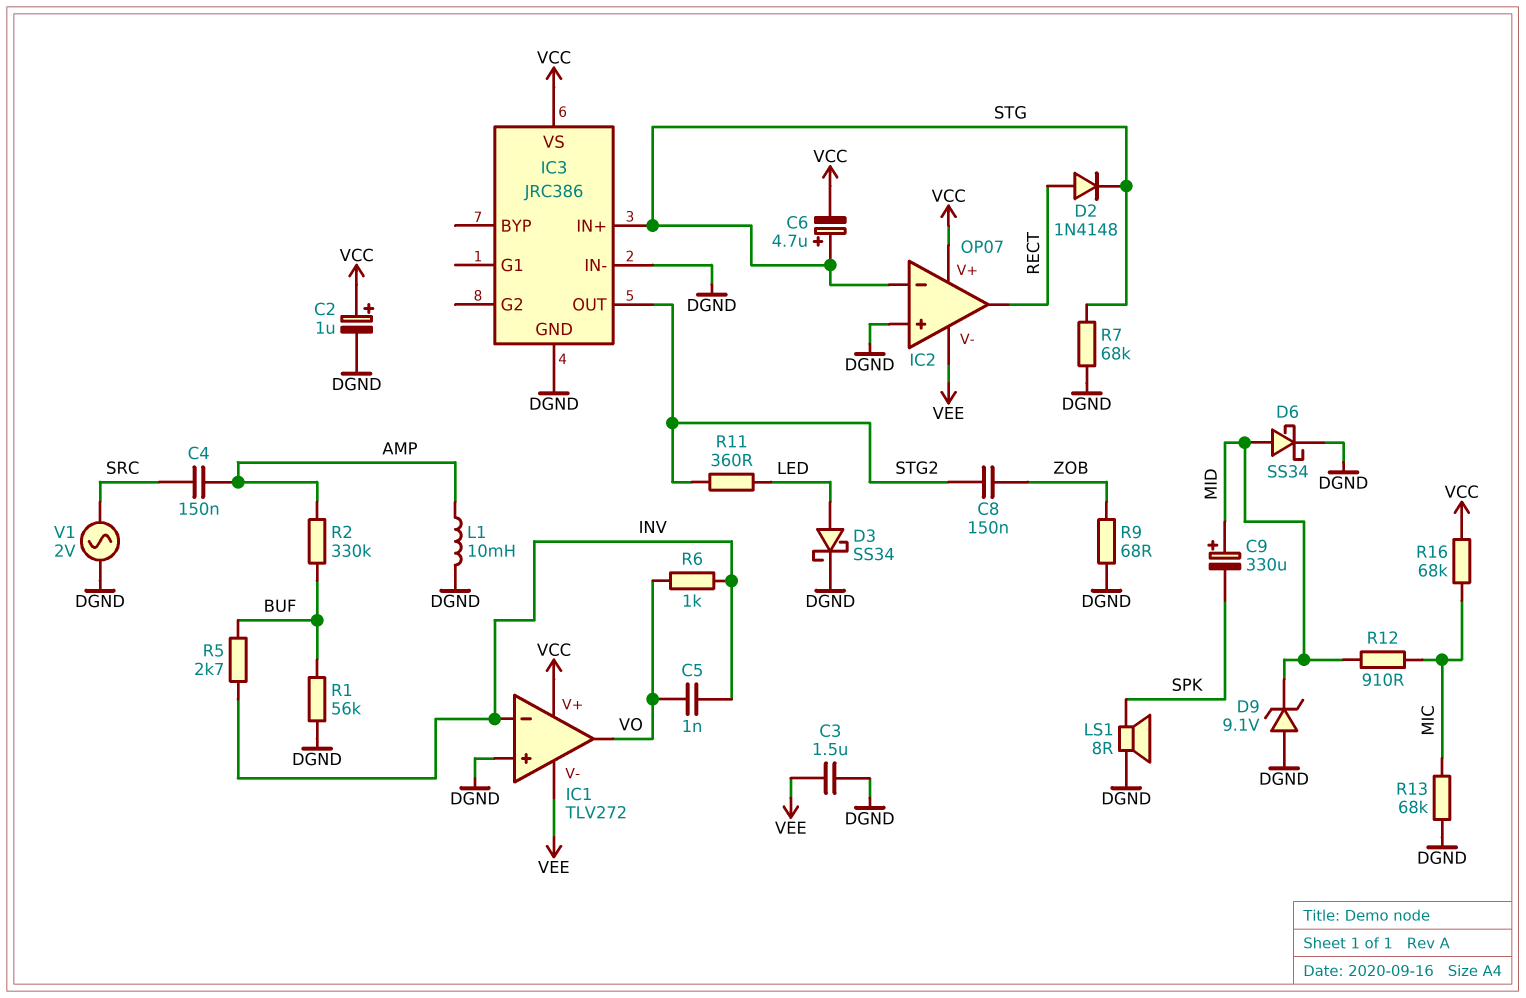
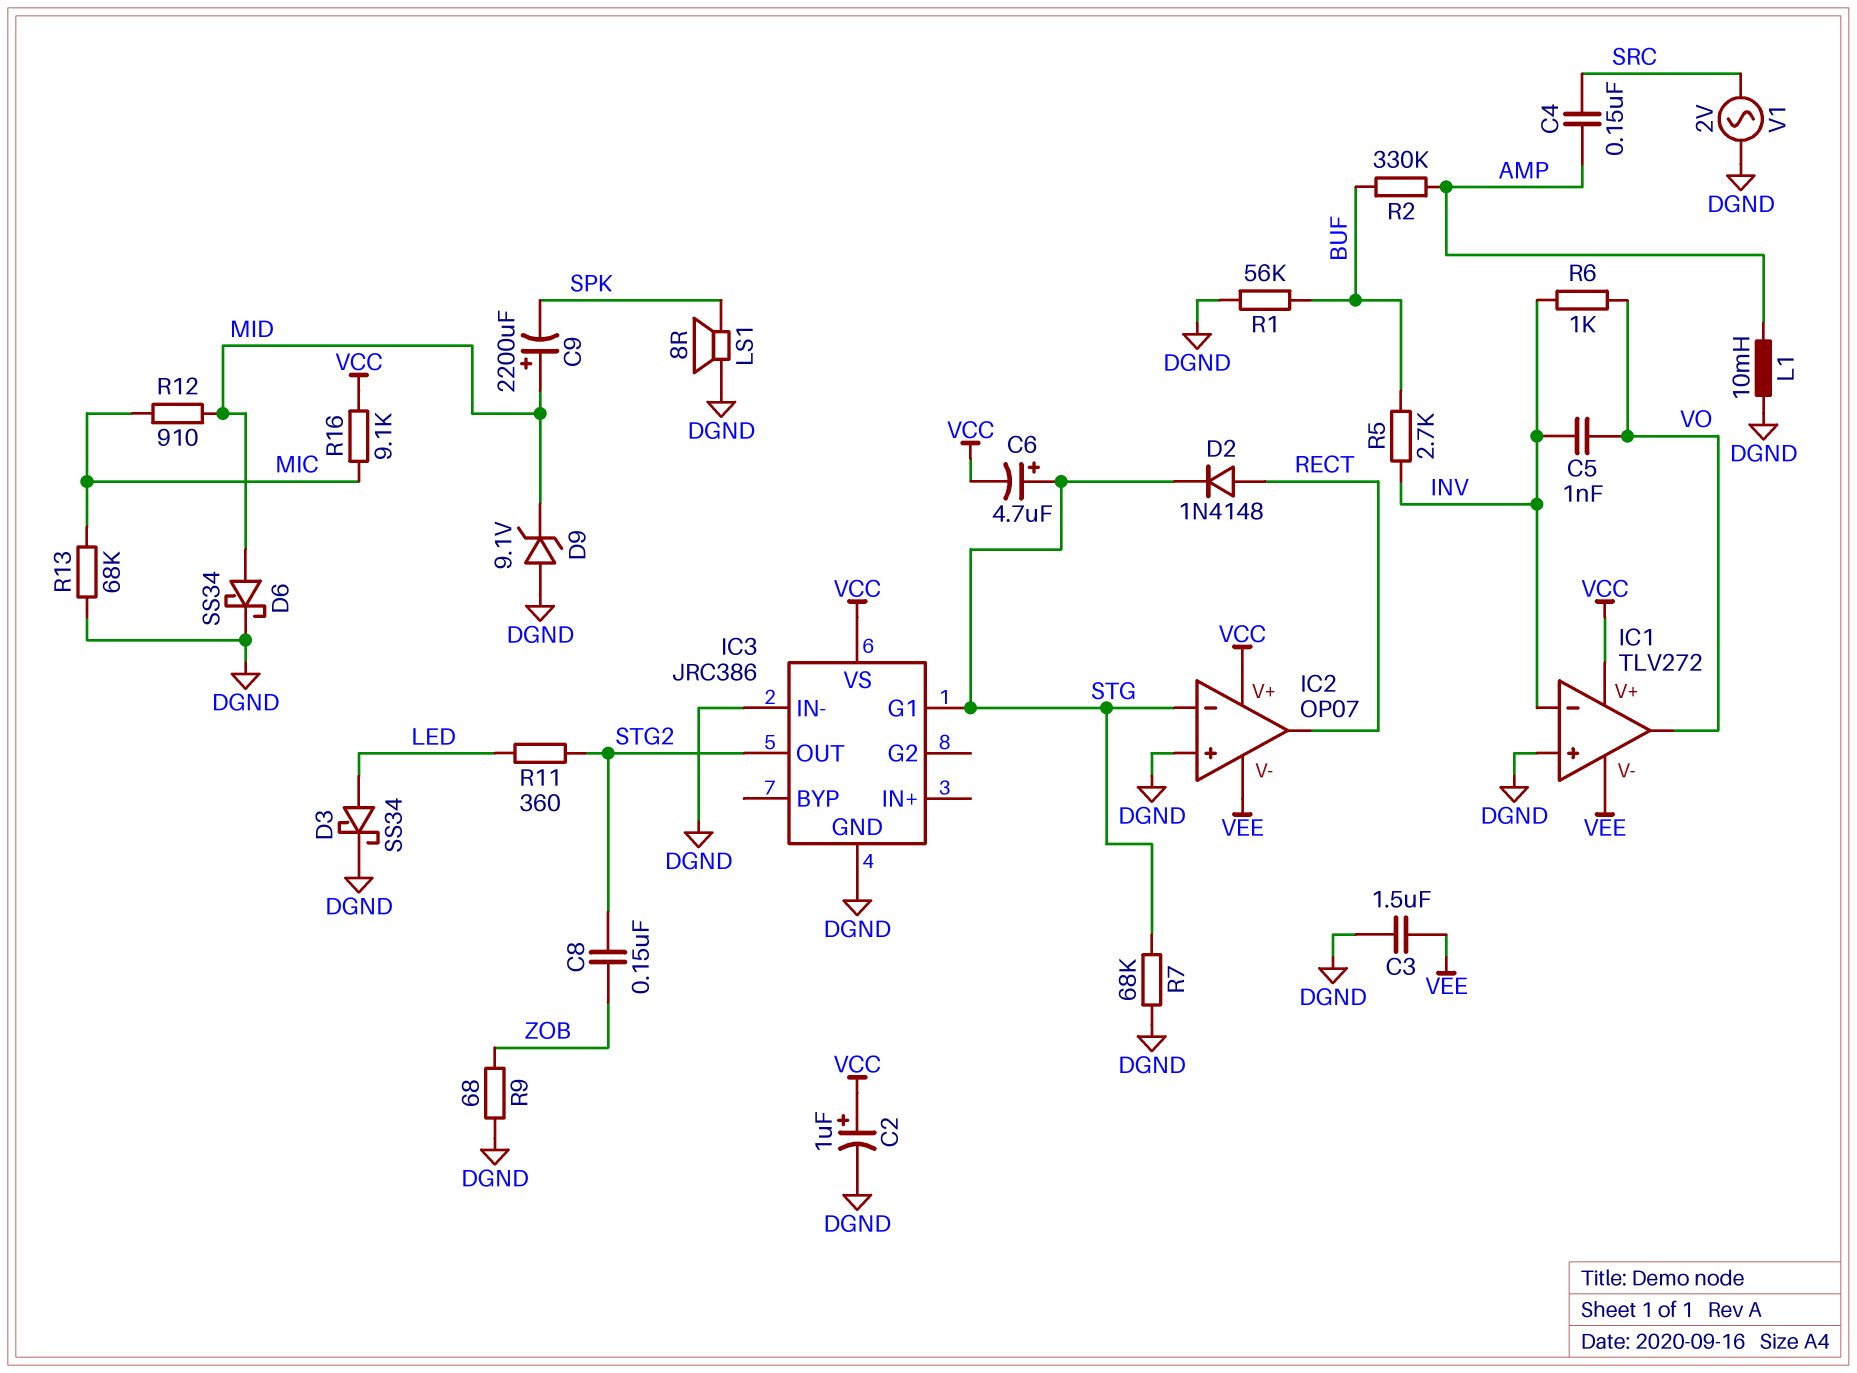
C9: 330uF (plus MID, minus SPK) -> 2200uF (plus MID, minus SPK)
IC3 pin G1: none -> STG
IC3 pin IN+: STG -> none
R16: 68k (MIC, VCC) -> 9.1k (MIC, VCC)

